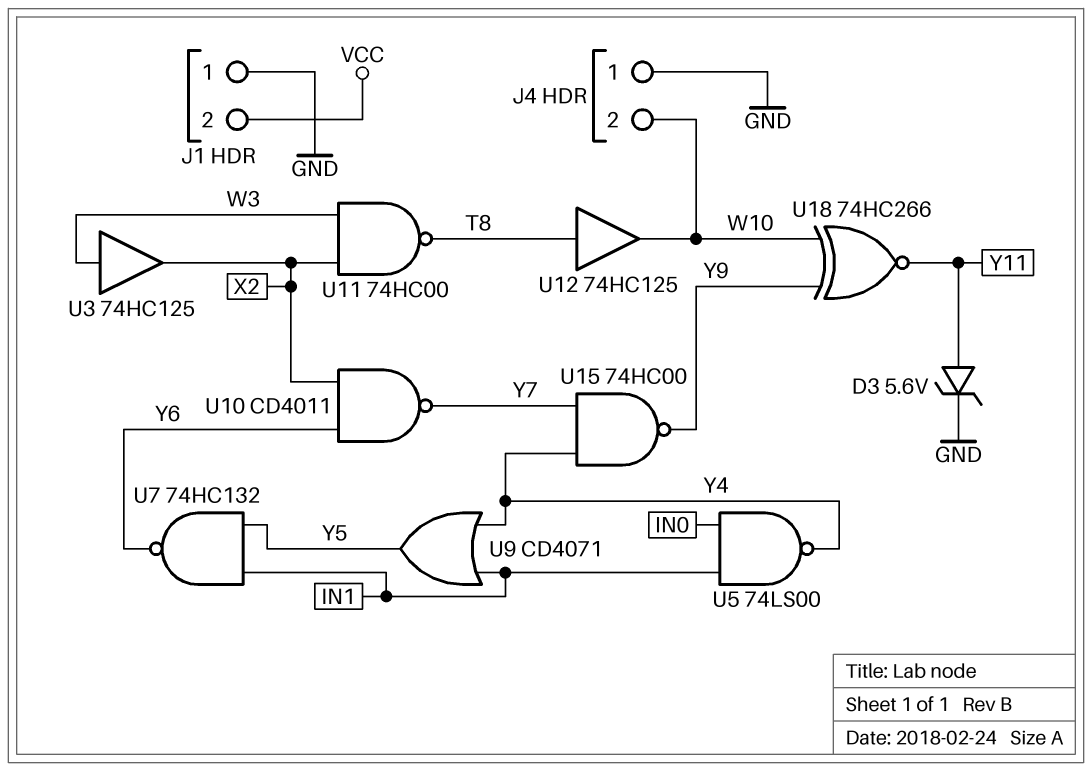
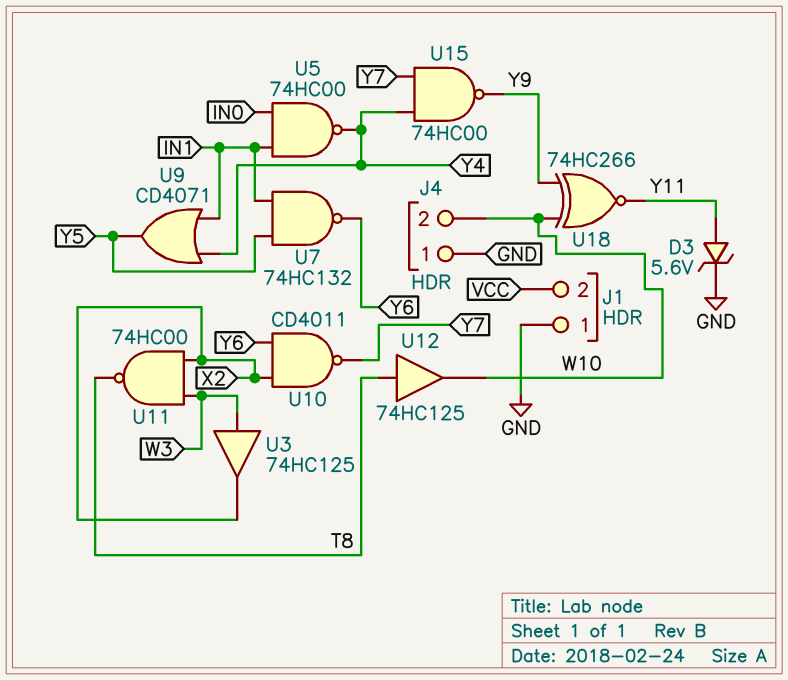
U5: NAND 74LS00 (in IN0, in IN1, out Y4) -> NAND 74HC00 (in IN0, in IN1, out Y4)

